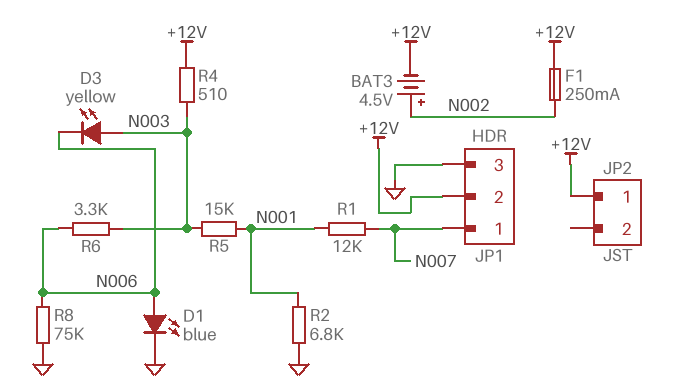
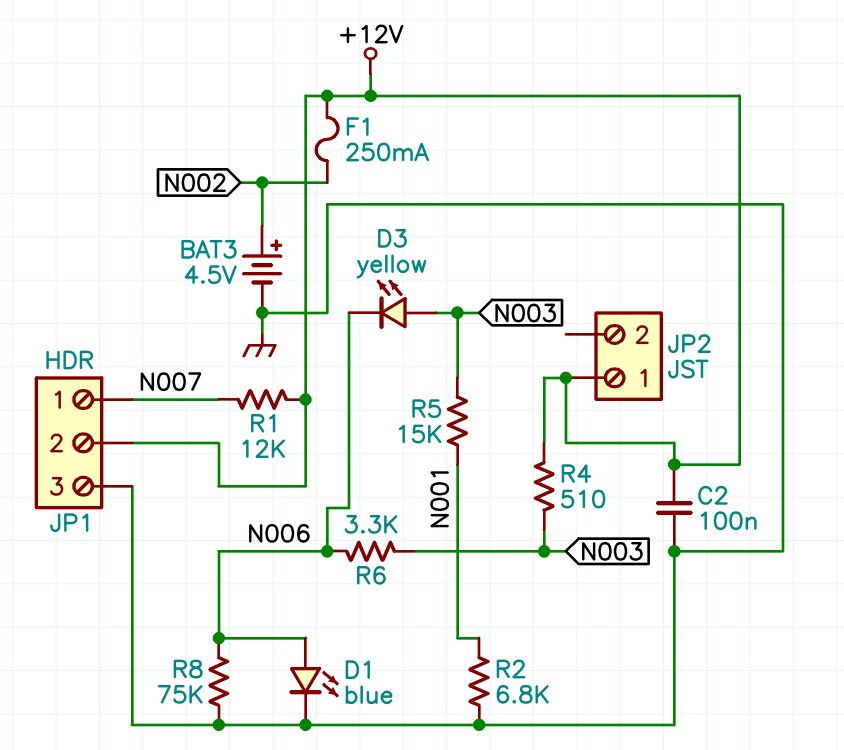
BAT3: 4.5V (plus N002, minus +12V) -> 4.5V (plus N002, minus GND)
C2: none -> 100nF (+12V, GND)
R1: 12k (N001, N007) -> 12k (+12V, N007)

